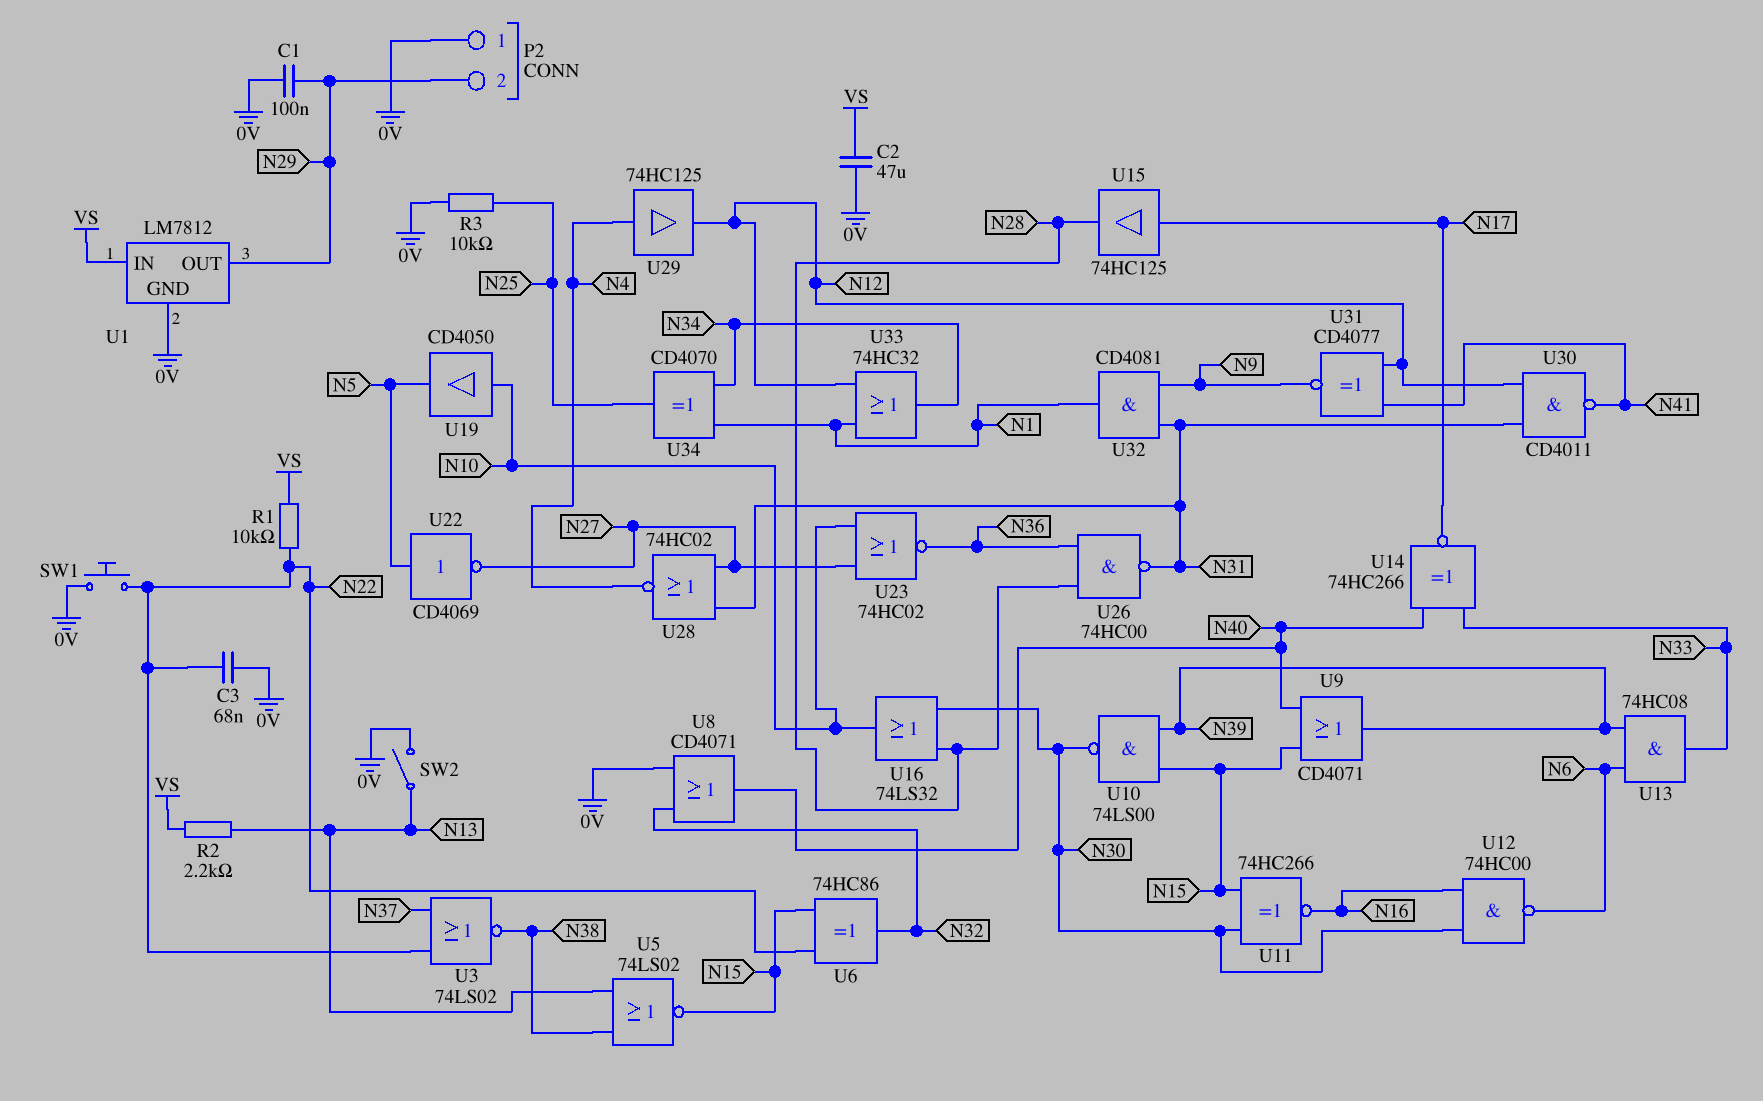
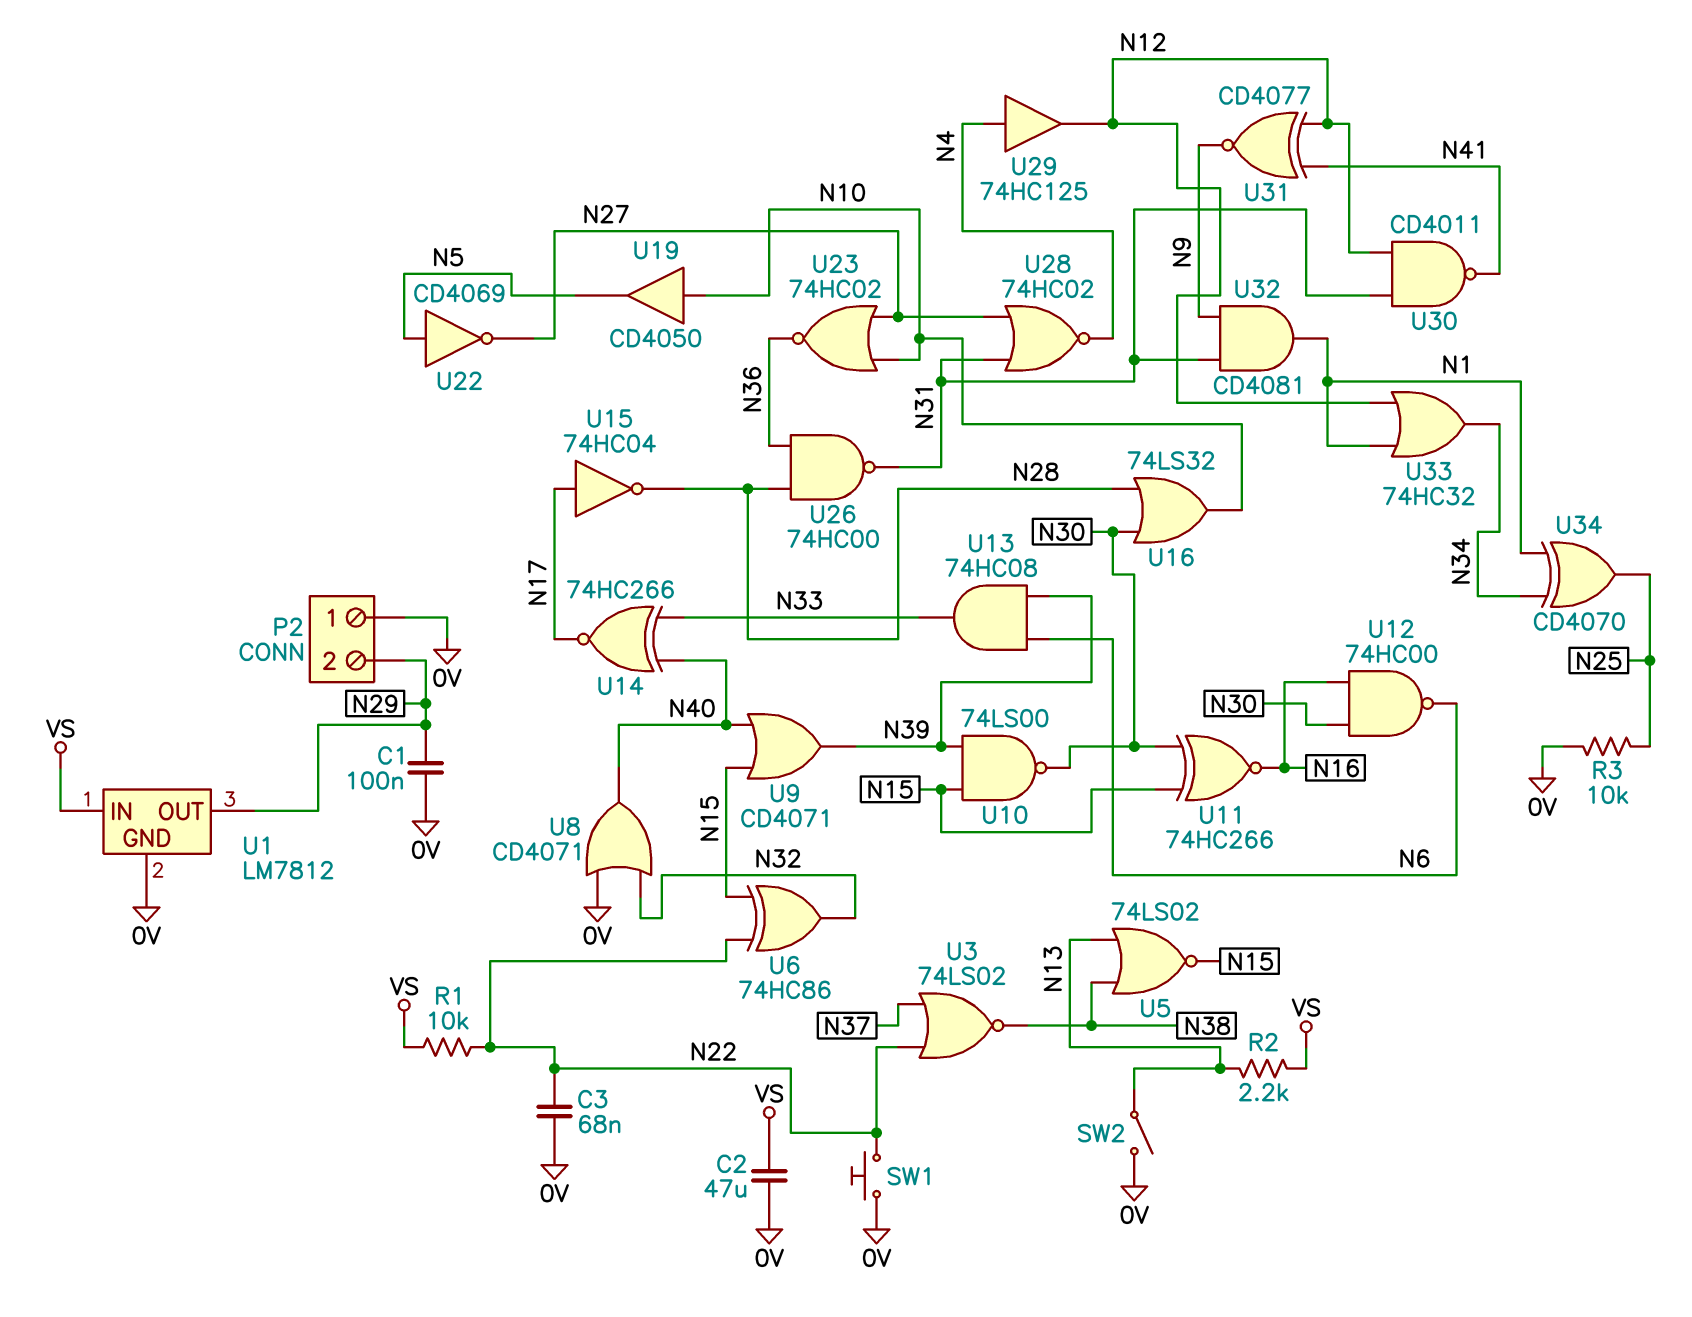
U15: buffer 74HC125 (in N17, out N28) -> NOT 74HC04 (in N17, out N28)

